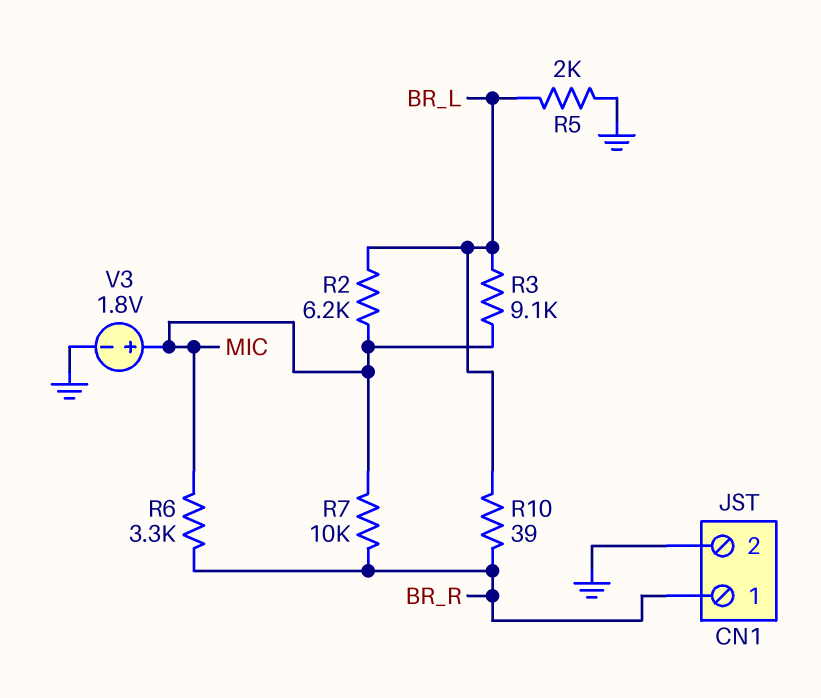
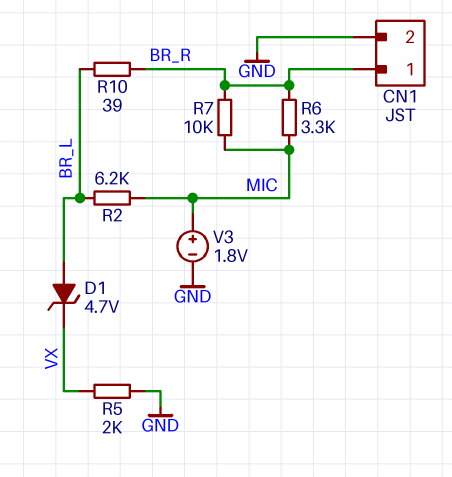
D1: none -> zener 4.7V (A BR_L, K VX)
R3: 9.1k (BR_L, MIC) -> none
R5: 2k (BR_L, GND) -> 2k (GND, VX)

